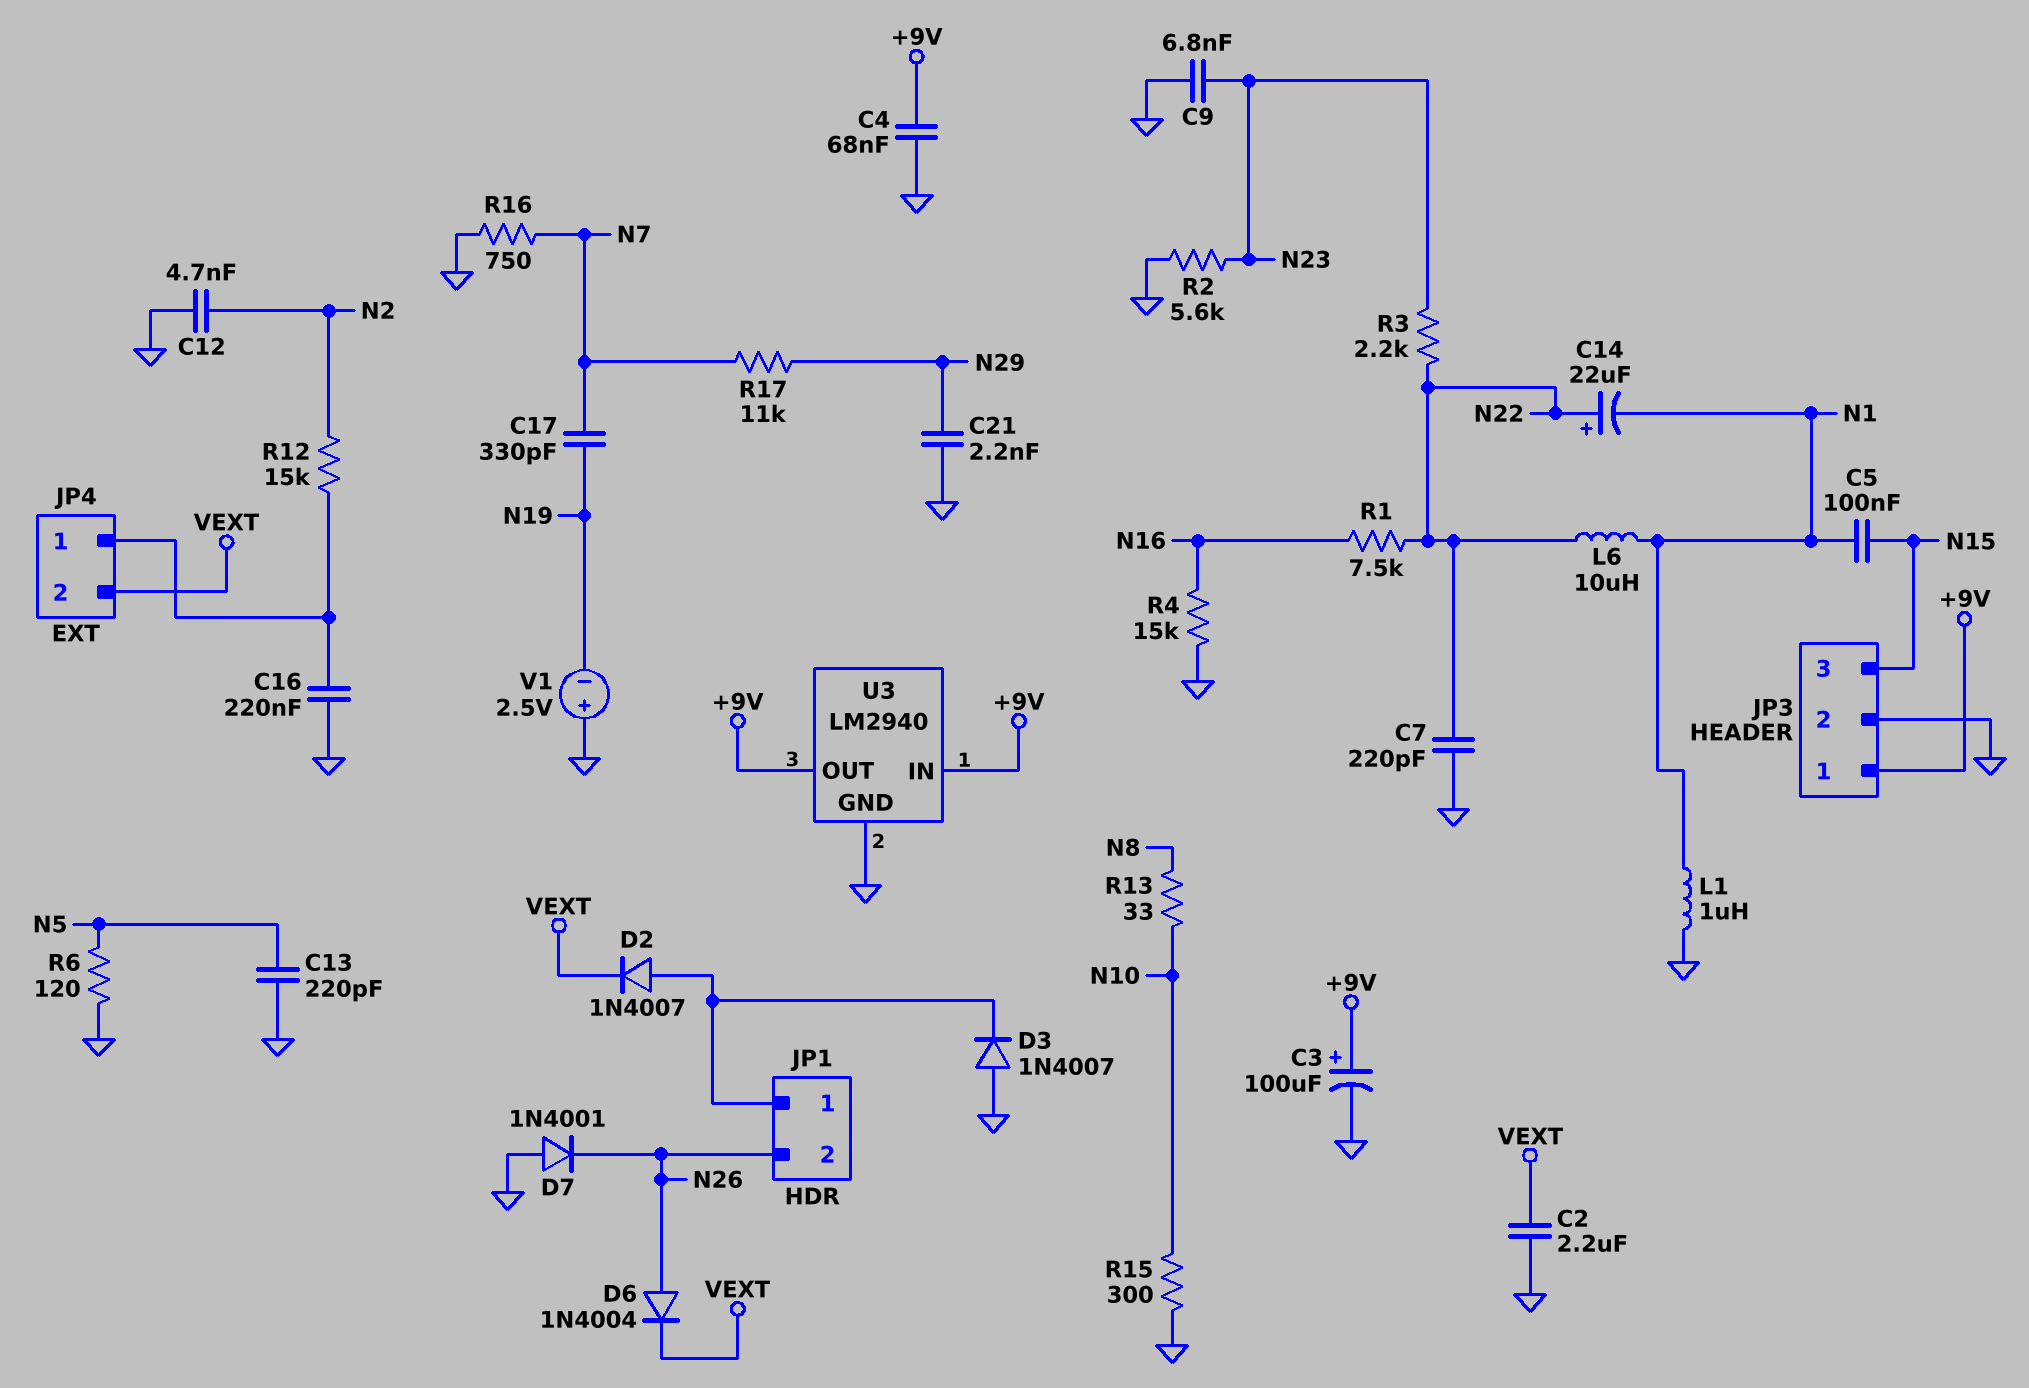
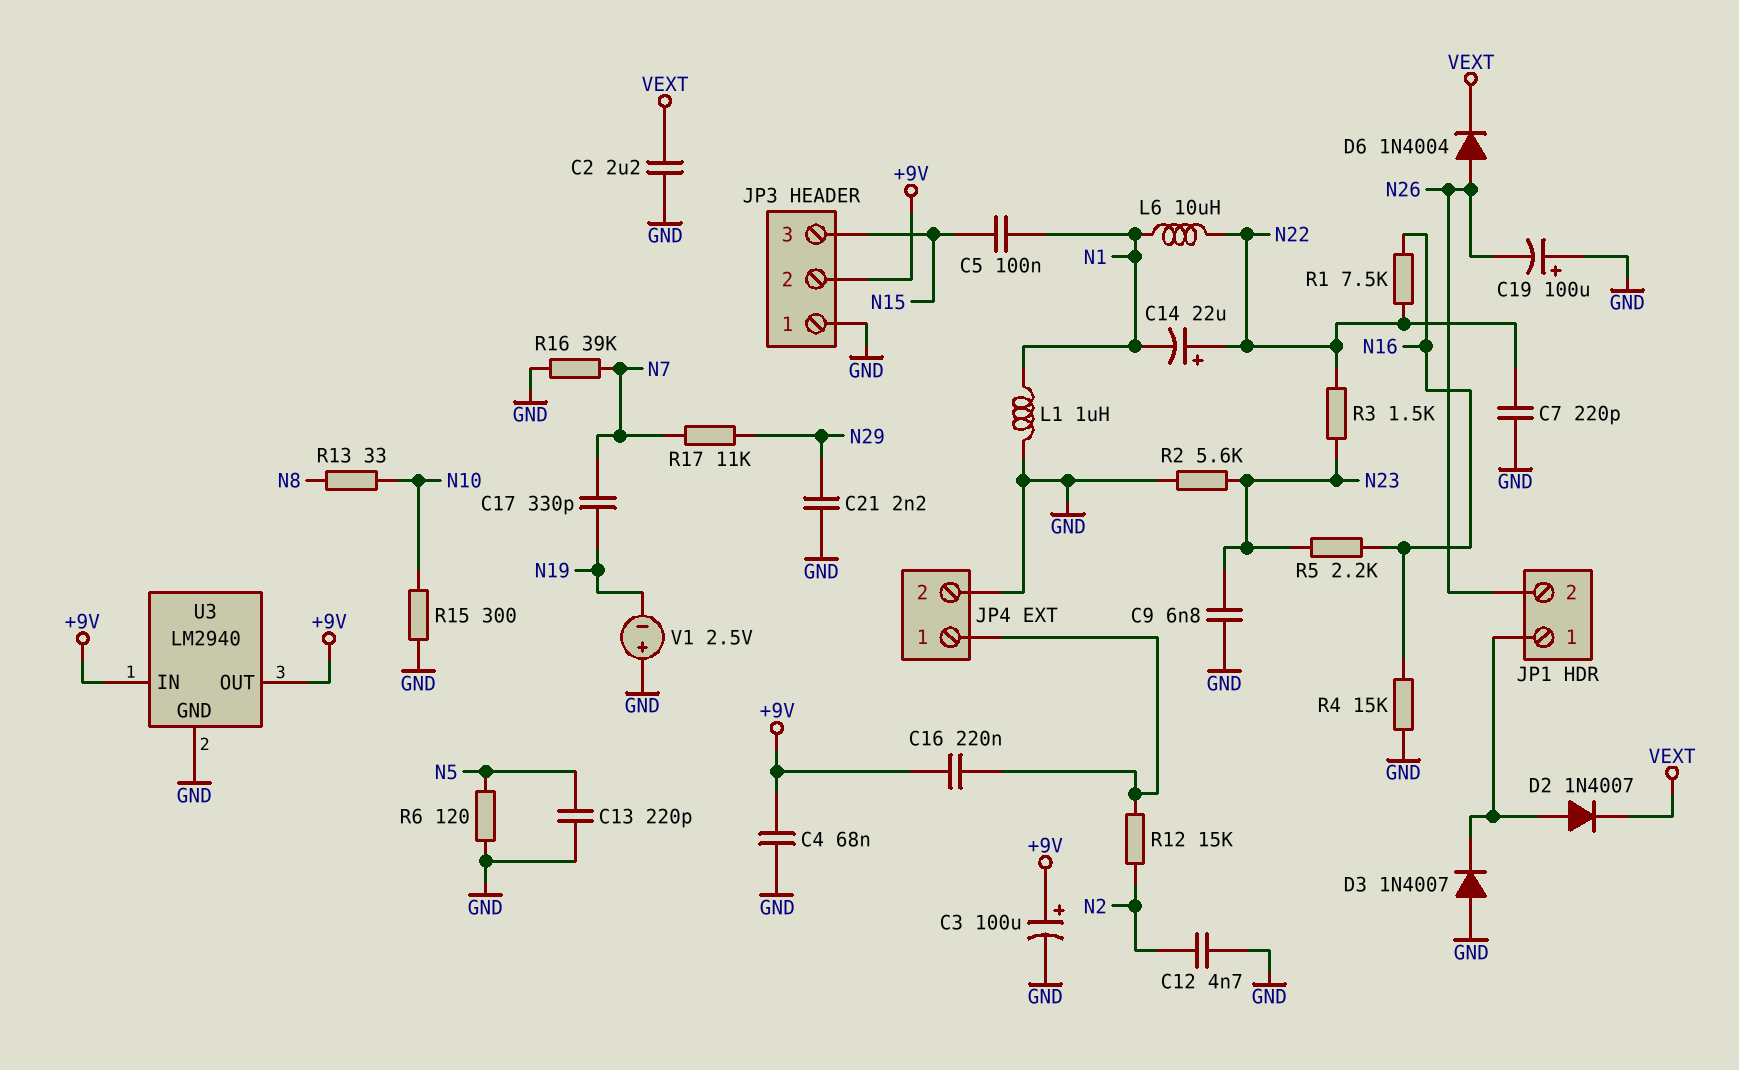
C16: 220nF (GND, JP4/1) -> 220nF (+9V, JP4/1)
C19: none -> 100uF (plus GND, minus N26)
D7: diode 1N4001 (A GND, K N26) -> none
JP3 pin 1: +9V -> GND
JP3 pin 2: GND -> +9V
JP4 pin 2: VEXT -> GND
R3: 2.2k (N22, N23) -> 1.5k (N22, N23)
R5: none -> 2.2k (N16, N23)
R16: 750 (GND, N7) -> 39k (GND, N7)

